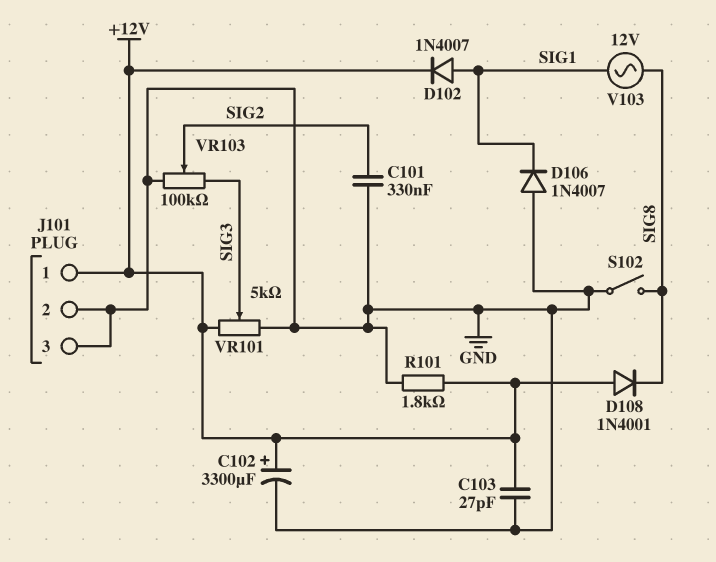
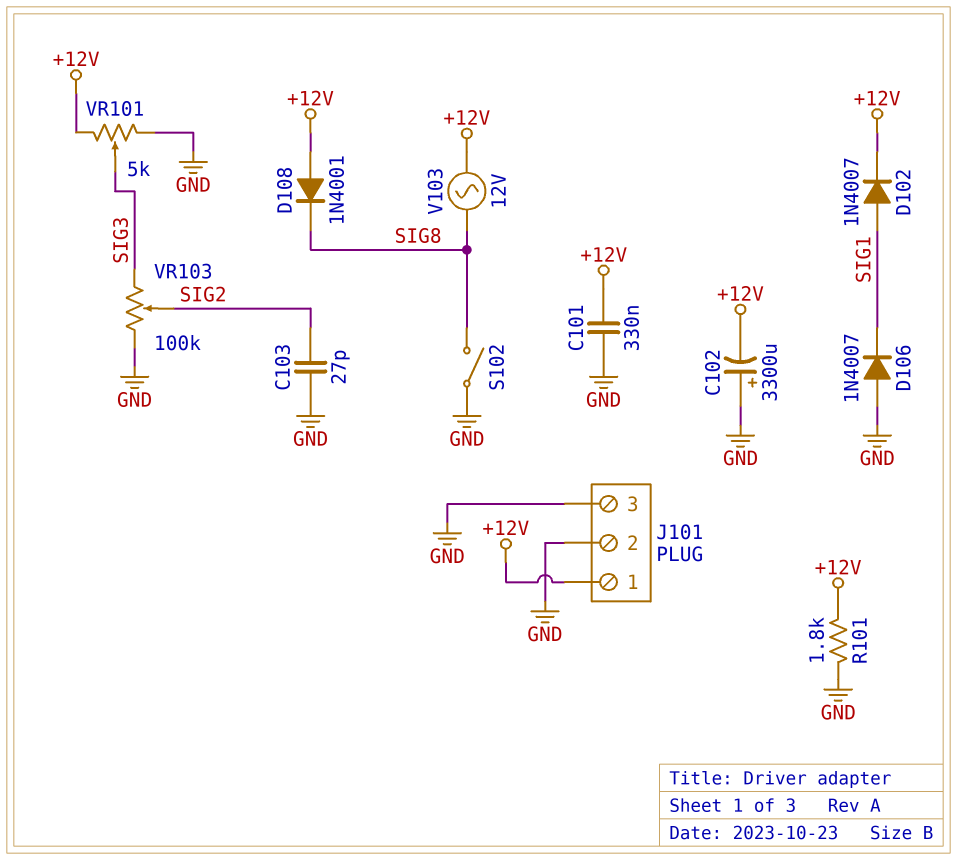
C101: 330nF (GND, SIG2) -> 330nF (+12V, GND)
C102: 3300uF (plus +12V, minus GND) -> 3300uF (plus GND, minus +12V)
C103: 27pF (+12V, GND) -> 27pF (GND, SIG2)
V103: AC 12V (SIG1, SIG8) -> AC 12V (+12V, SIG8)

